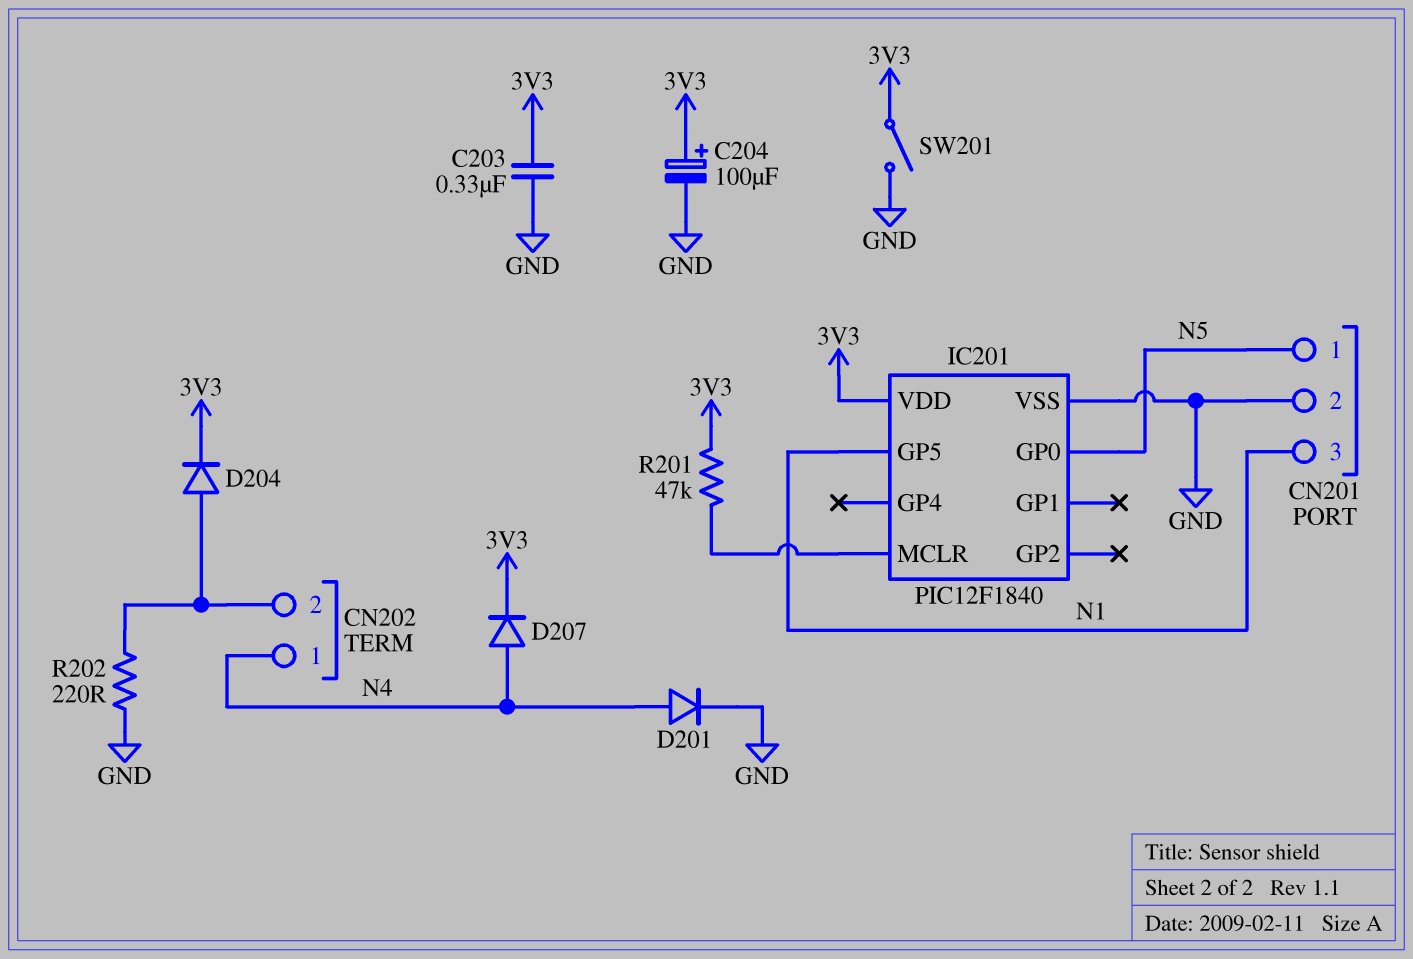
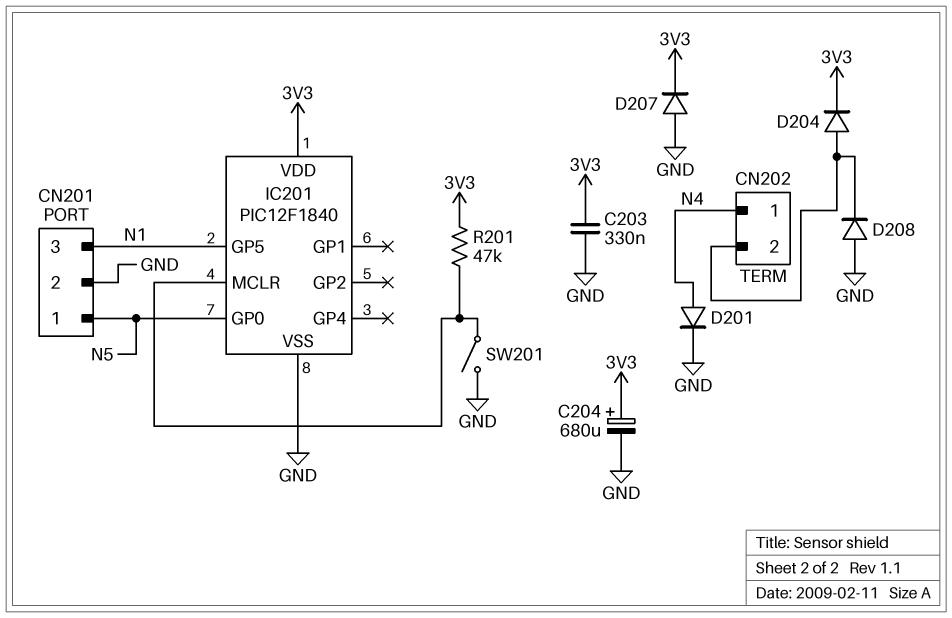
C204: 100uF (plus 3V3, minus GND) -> 680uF (plus 3V3, minus GND)
D207: diode (A N4, K 3V3) -> diode (A GND, K 3V3)
D208: none -> diode (A GND, K CN202/2)
R202: 220 (CN202/2, GND) -> none
SW201: switch (3V3, GND) -> switch (GND, IC201/MCLR)

